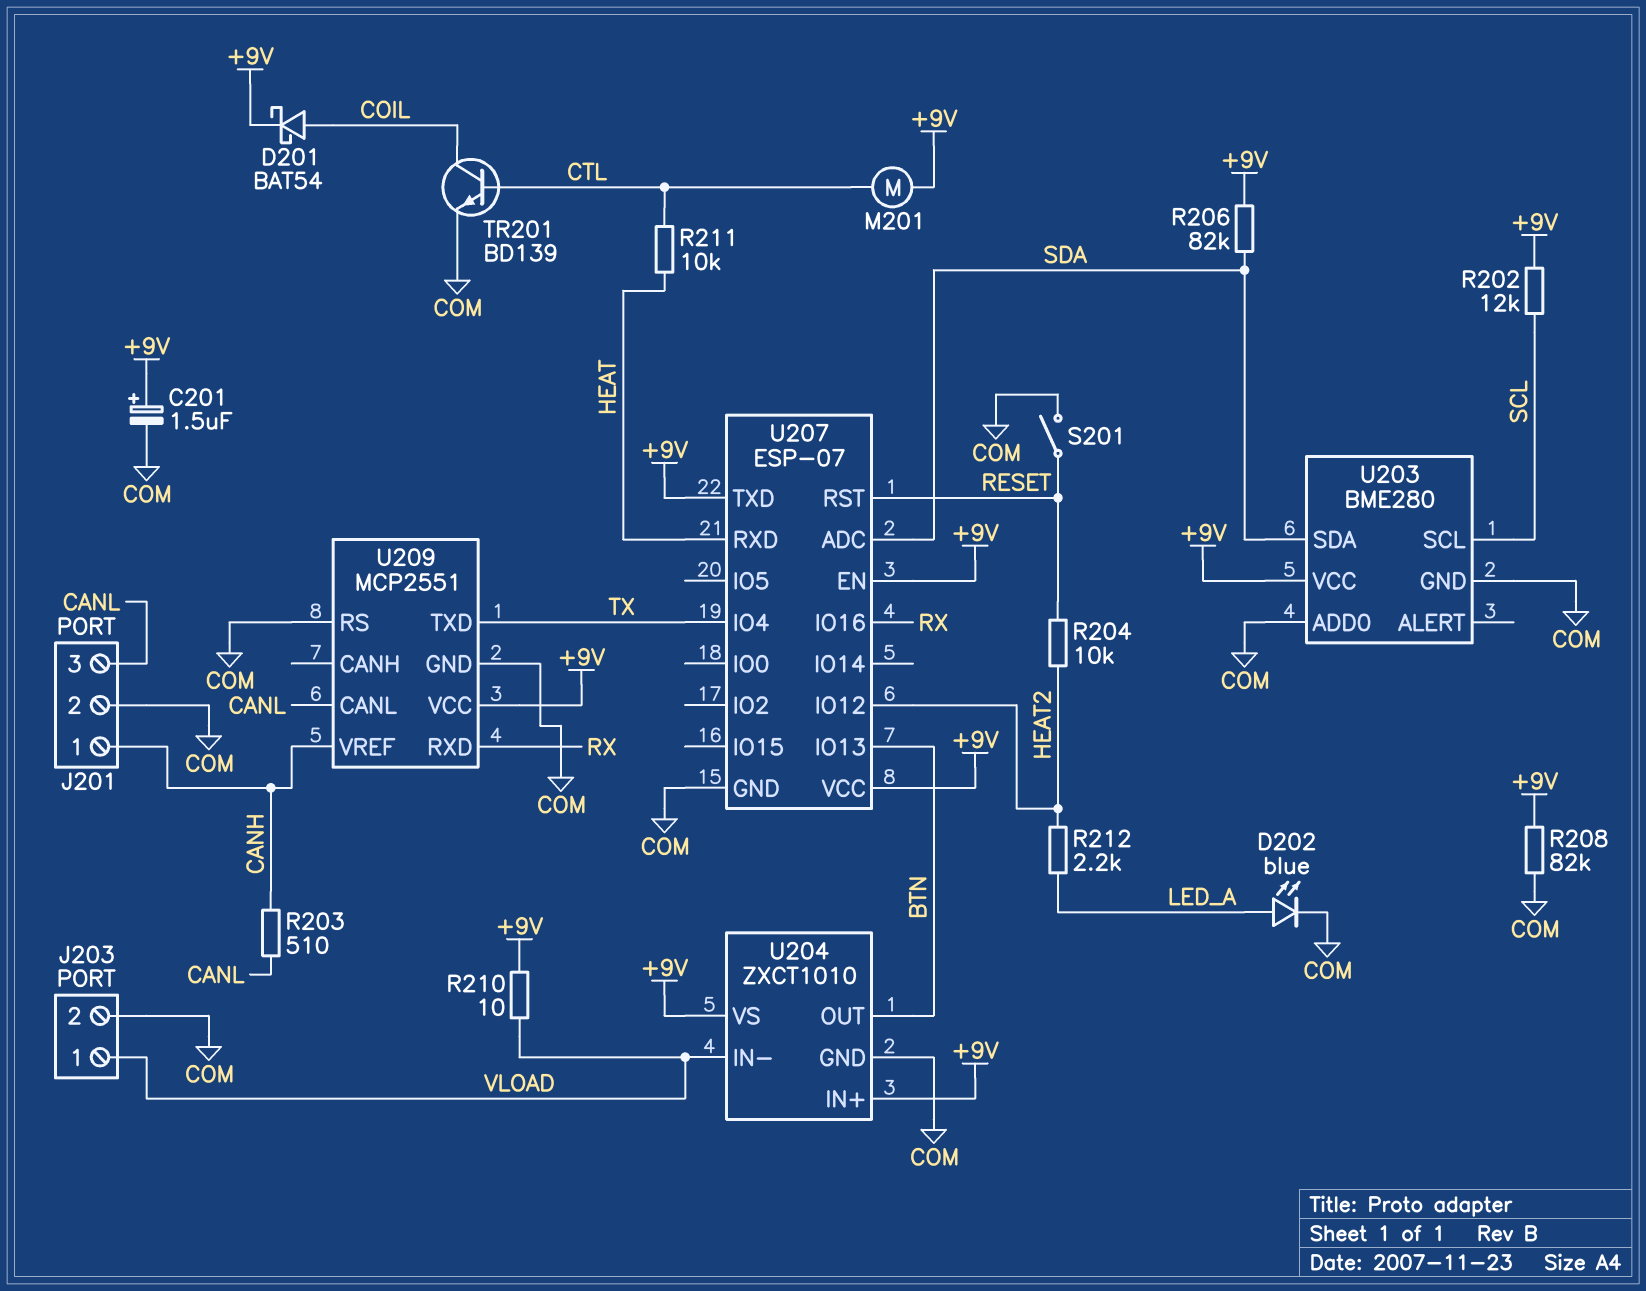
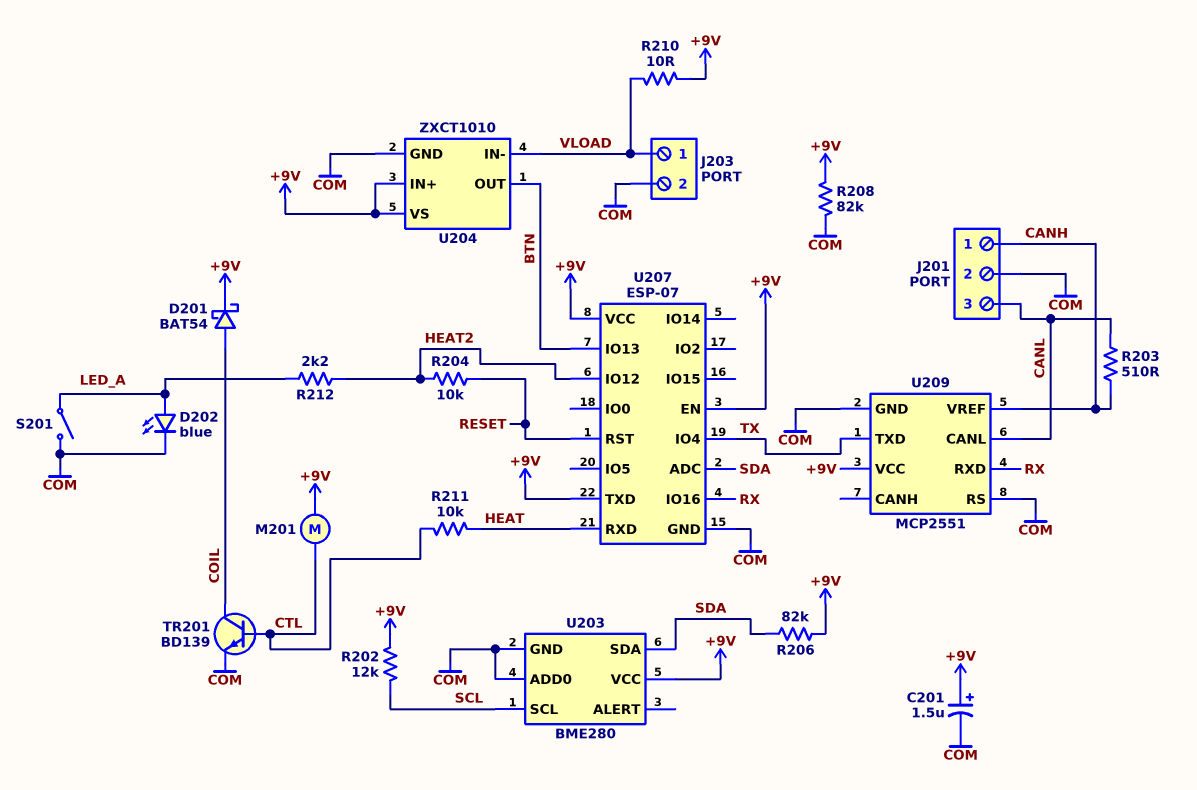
S201: switch (COM, RESET) -> switch (COM, LED_A)

